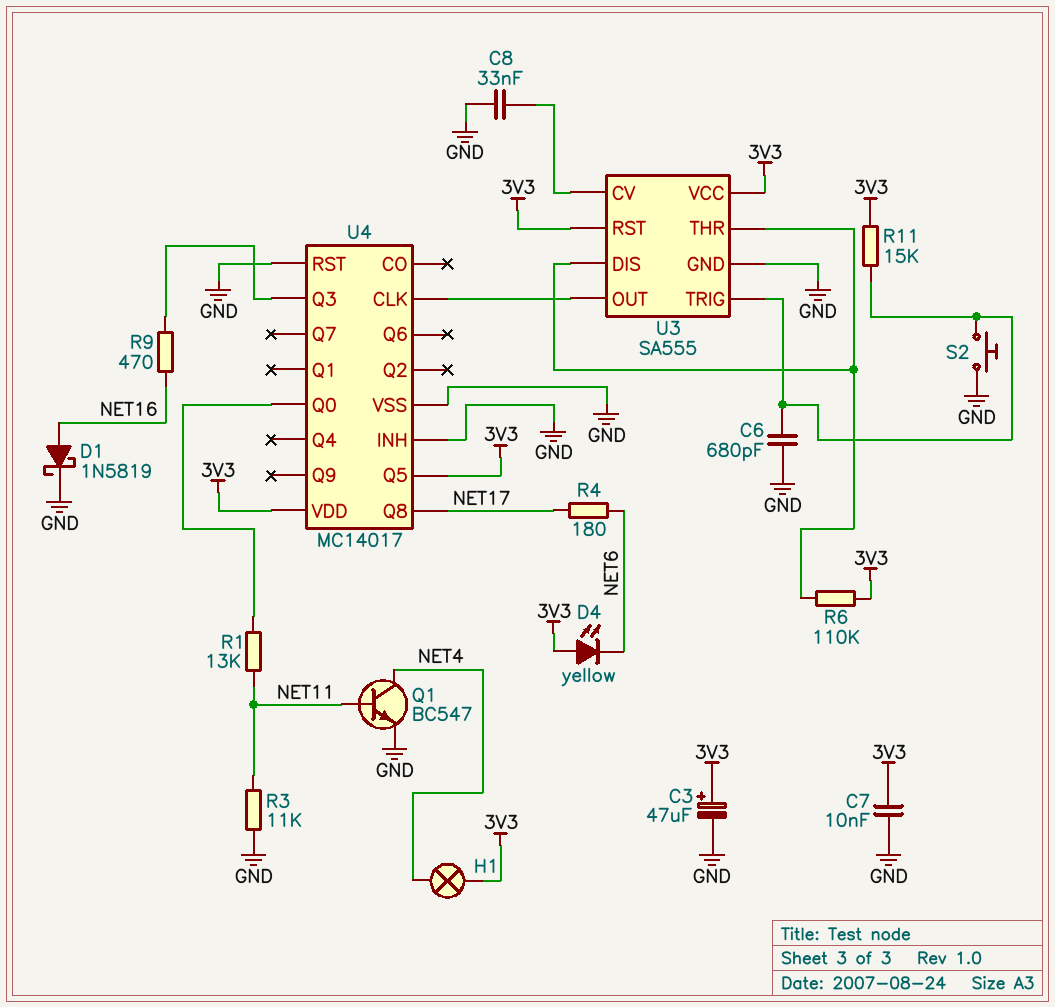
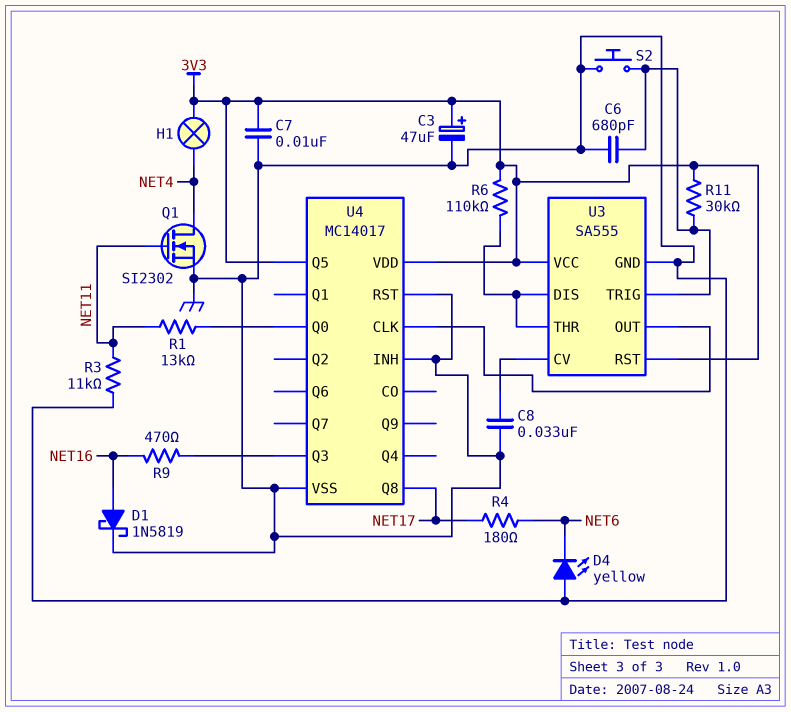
D4: LED yellow (A 3V3, K NET6) -> LED yellow (A GND, K NET6)
Q1: NPN BC547 (B NET11, C NET4, E GND) -> NMOS SI2302 (G NET11, D NET4, S GND)
R11: 15k (3V3, U3/TRIG) -> 30k (3V3, U3/TRIG)

